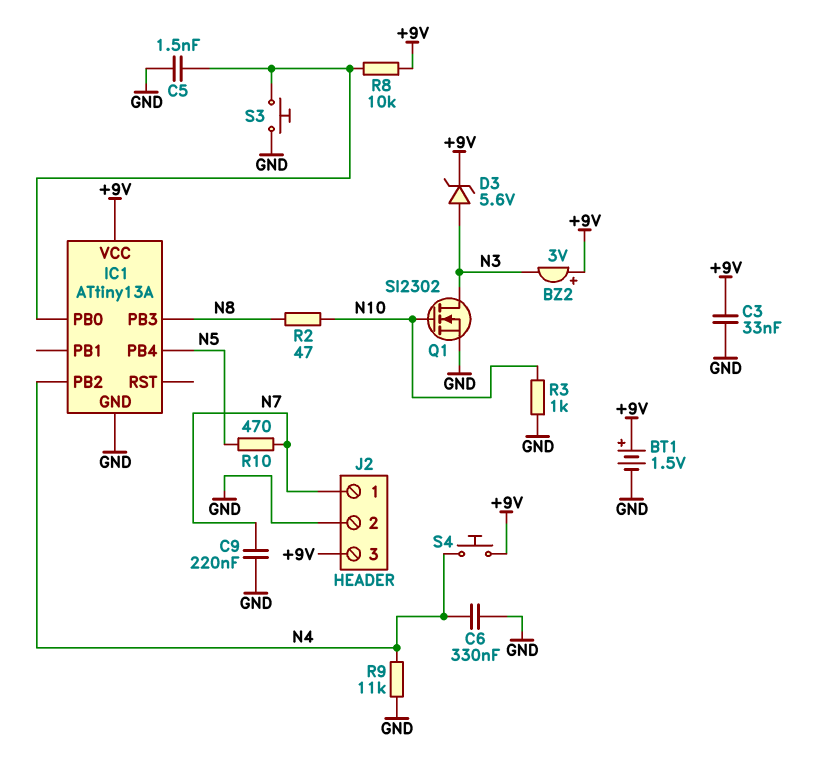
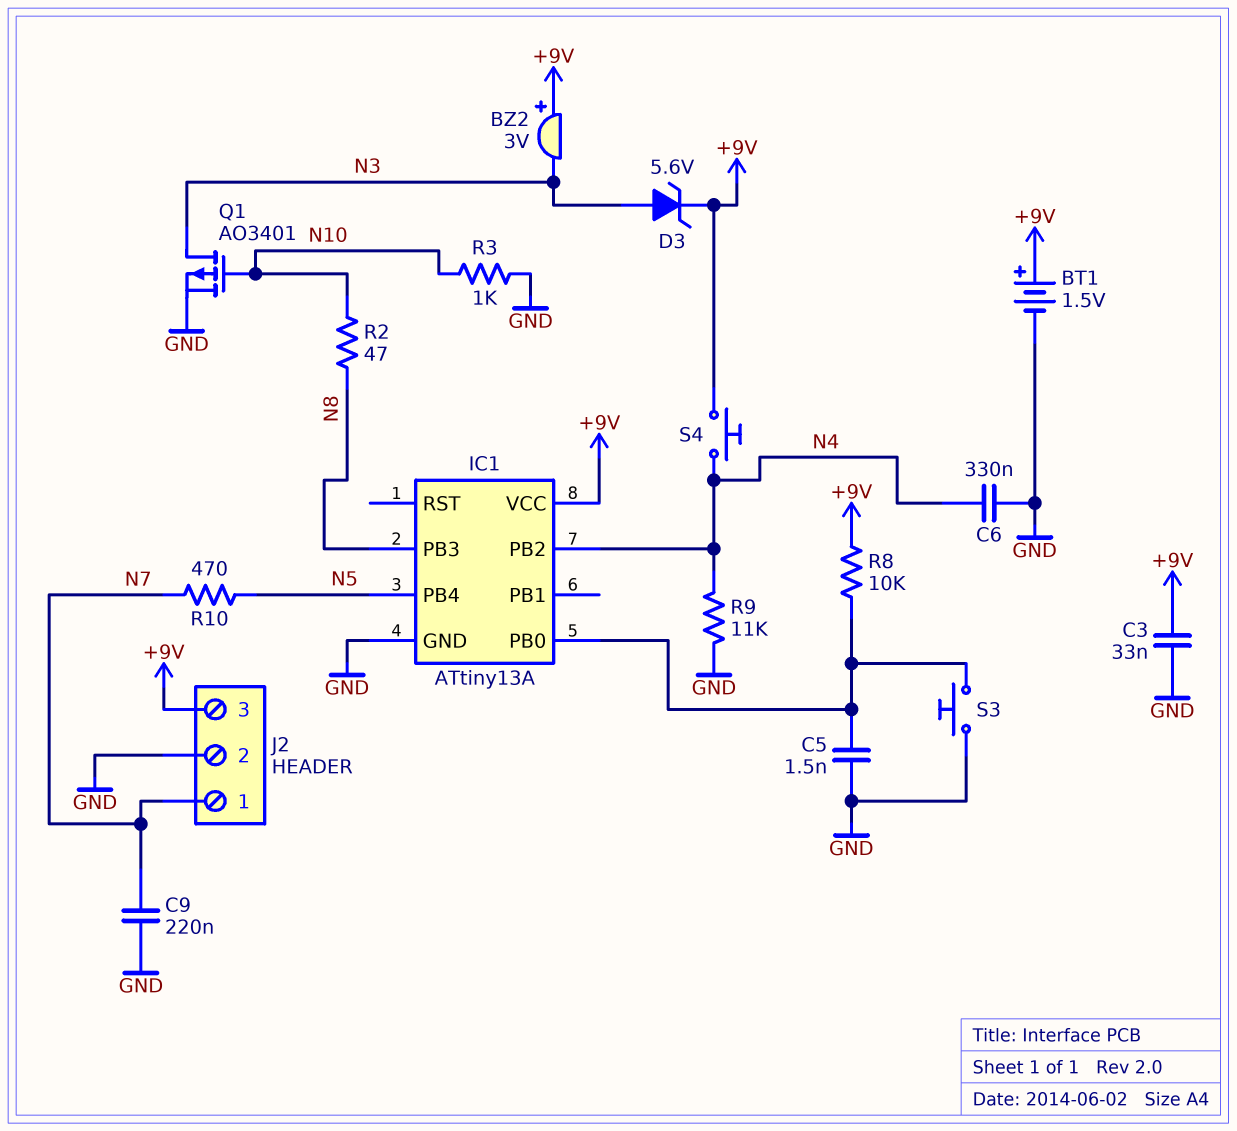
Q1: NMOS SI2302 (G N10, D N3, S GND) -> PMOS AO3401 (G N10, D N3, S GND)

